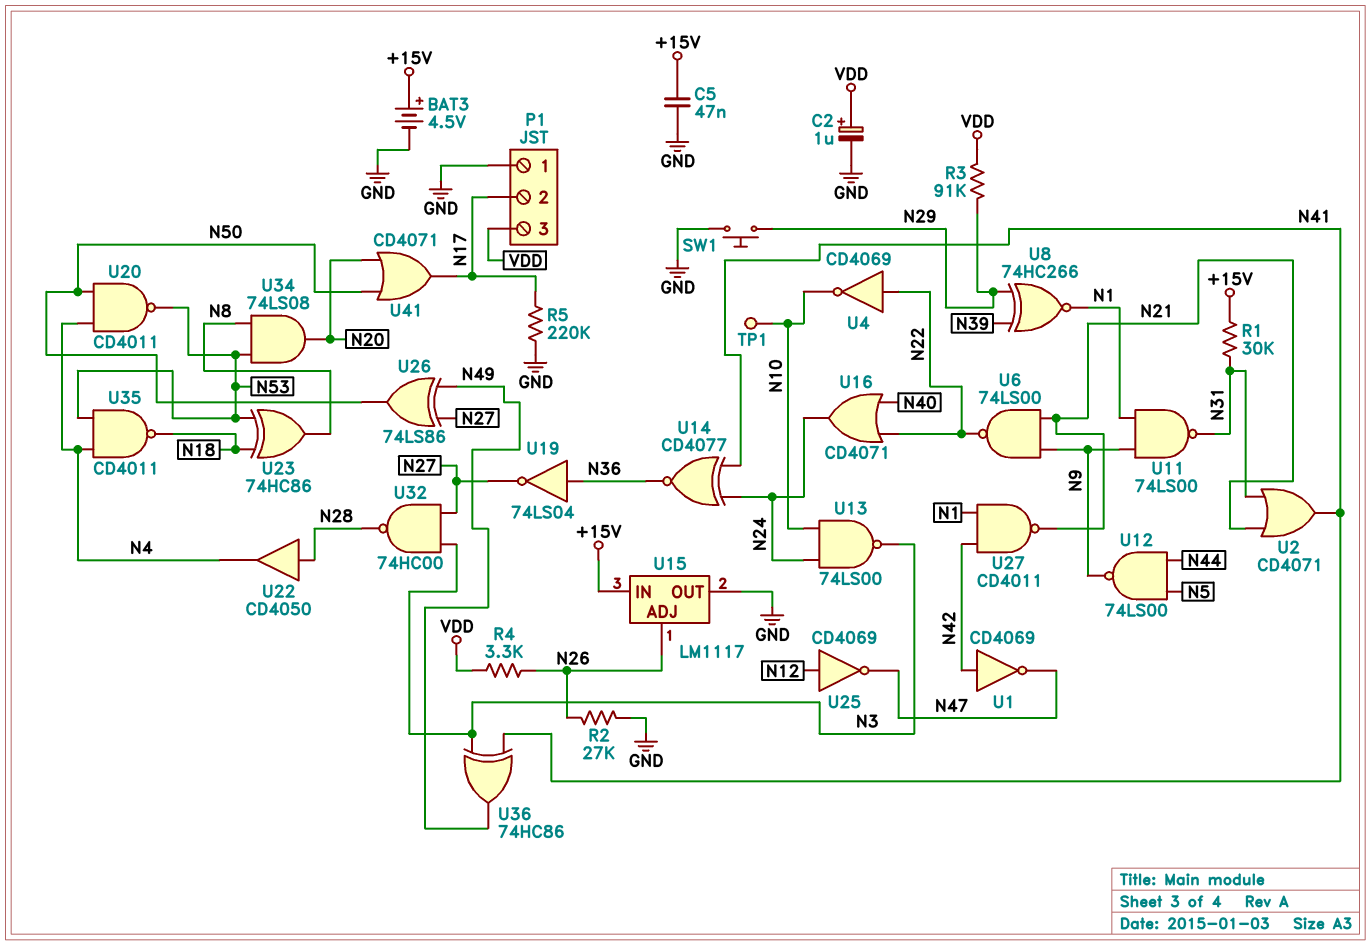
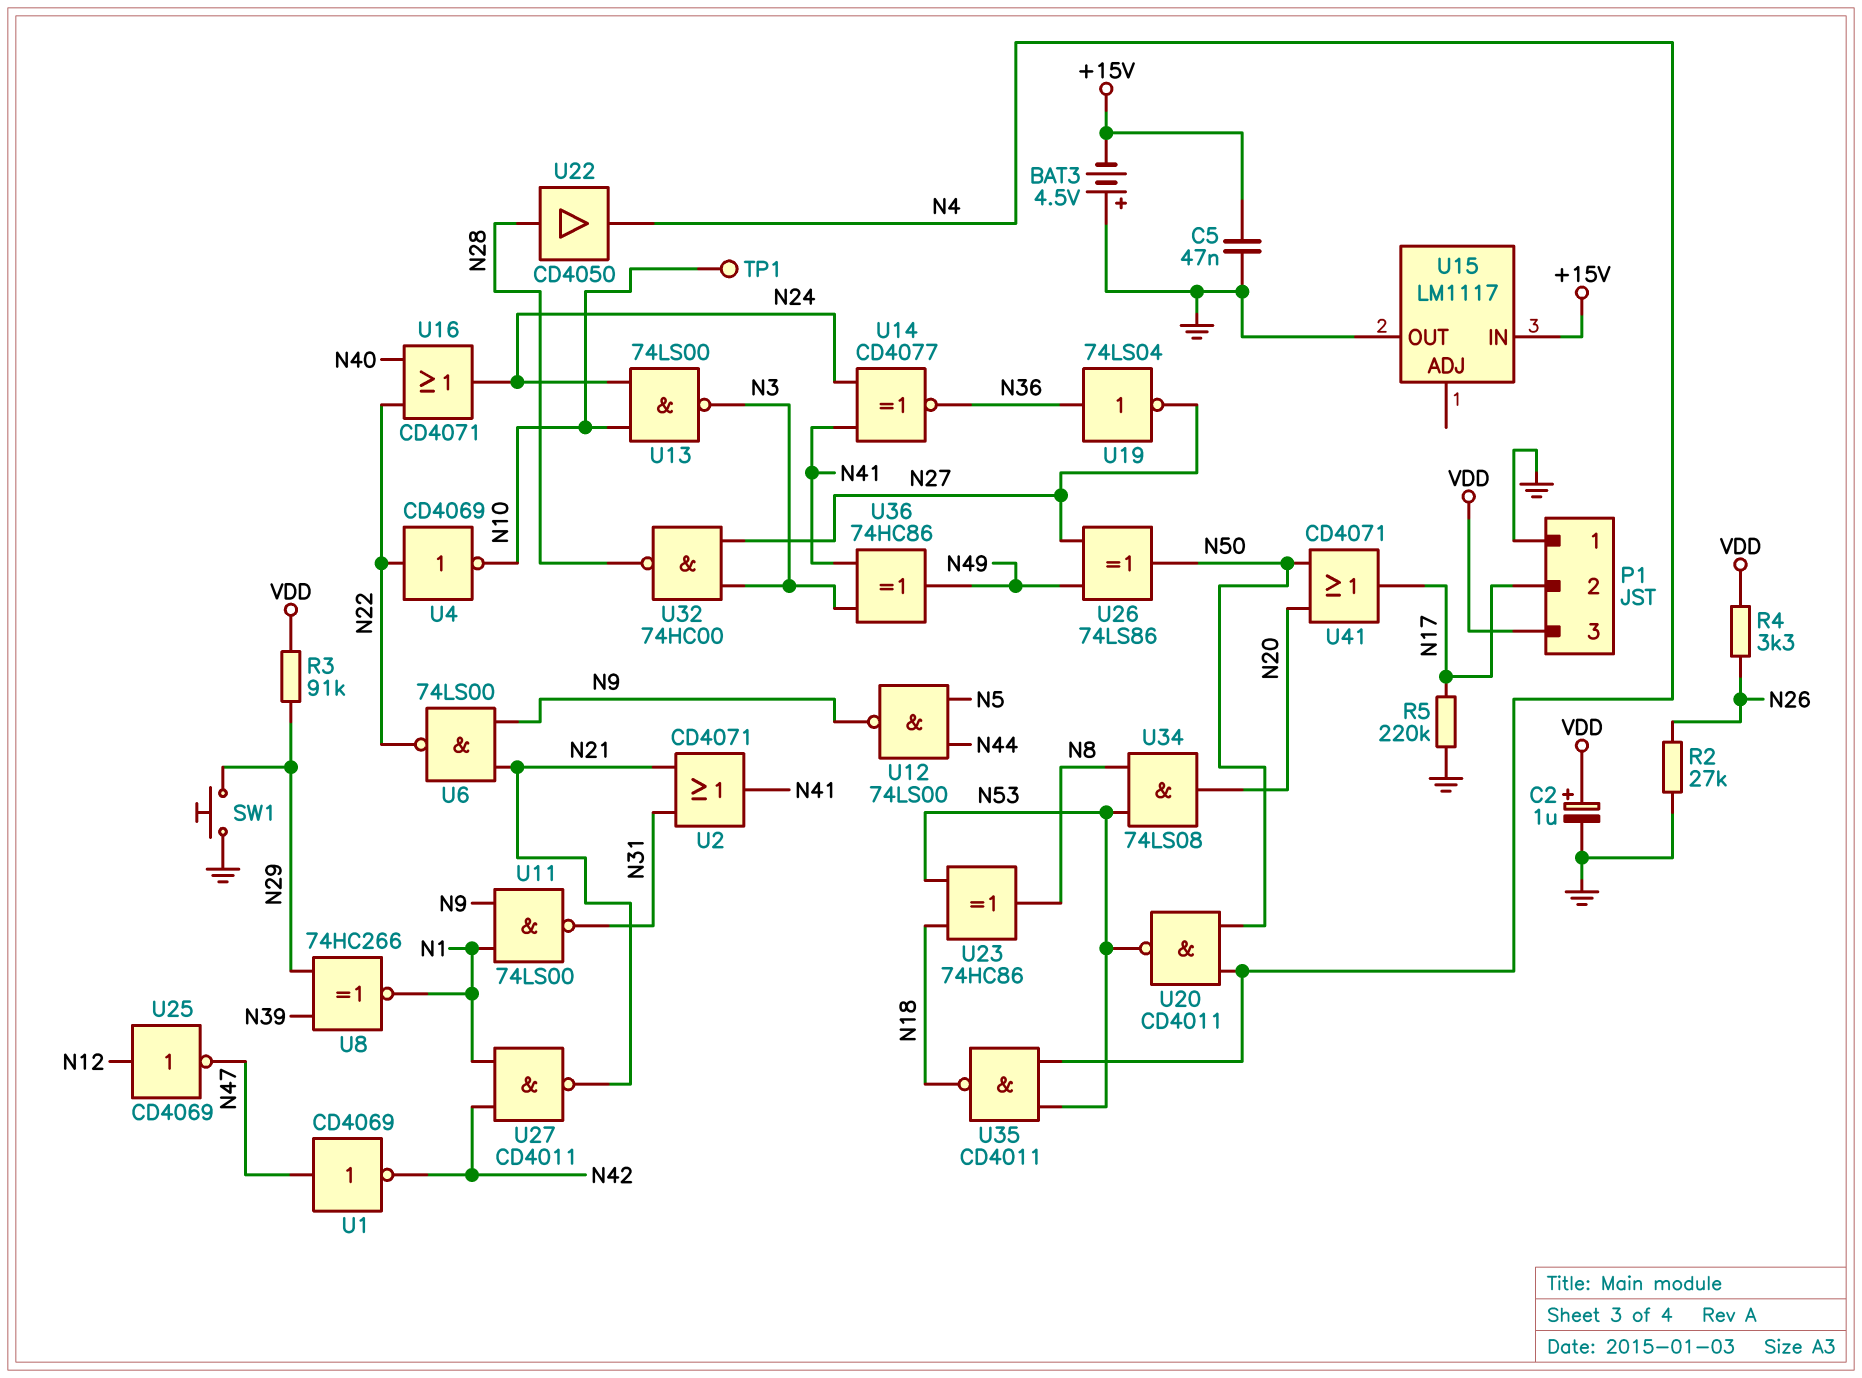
BAT3: 4.5V (plus +15V, minus GND) -> 4.5V (plus GND, minus +15V)
R1: 30k (+15V, N31) -> none
U1: NOT CD4069 (in N42, out N47) -> NOT CD4069 (in N47, out N42)
U15 pin ADJ: N26 -> none

